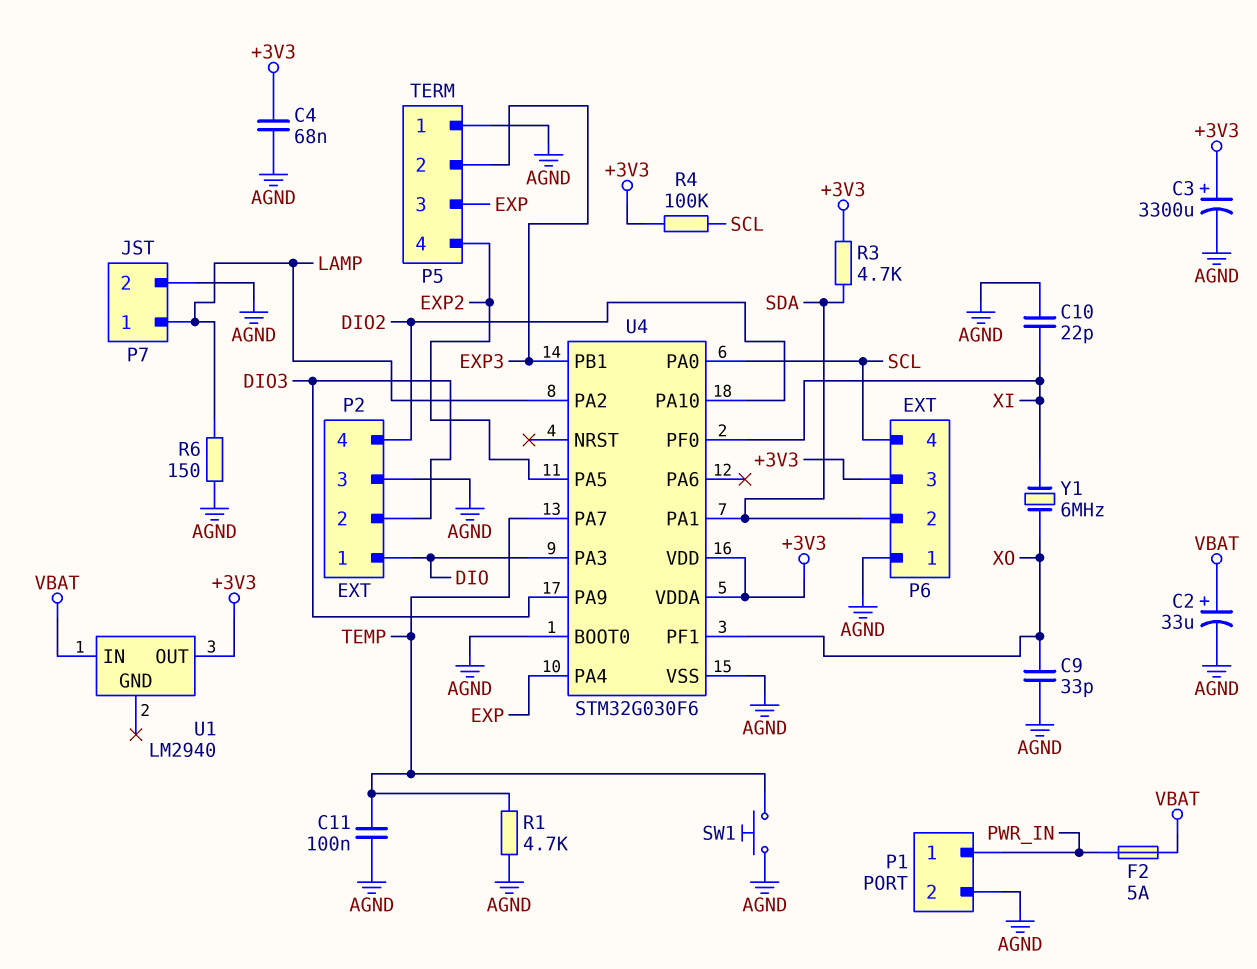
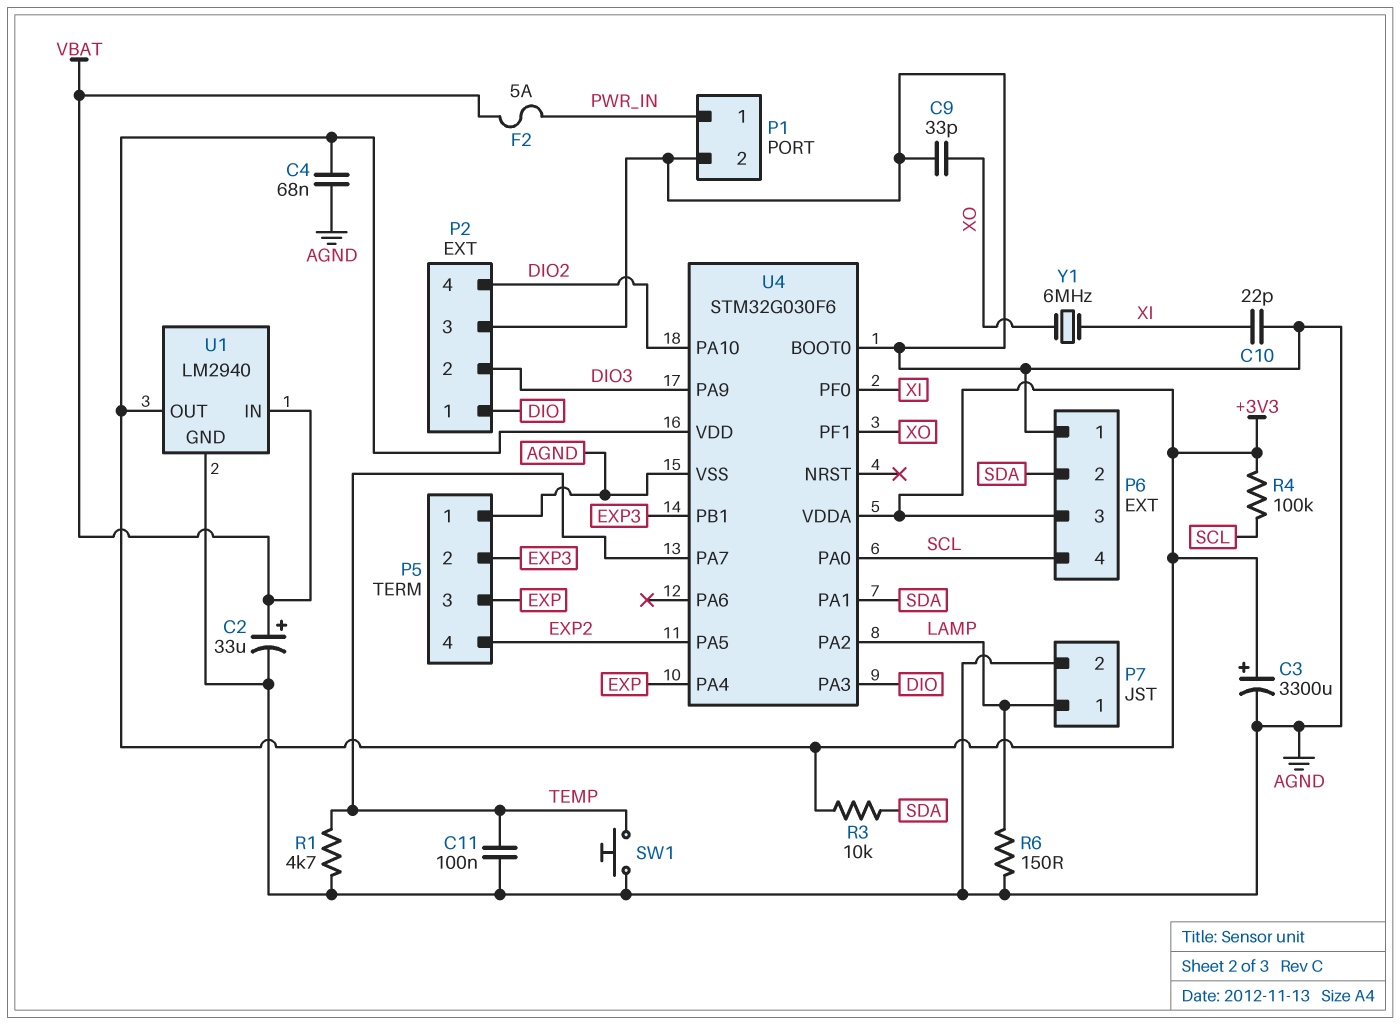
R3: 4.7k (+3V3, SDA) -> 10k (+3V3, SDA)
U1 pin GND: none -> AGND

